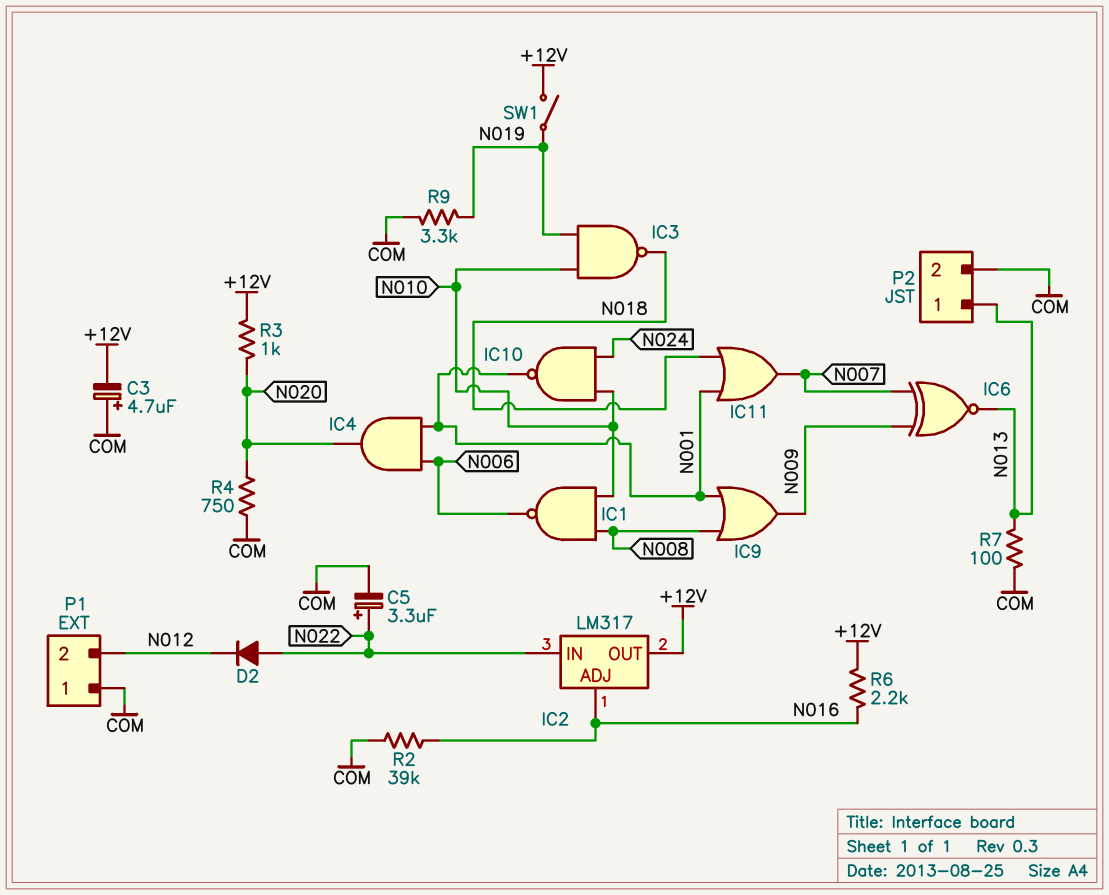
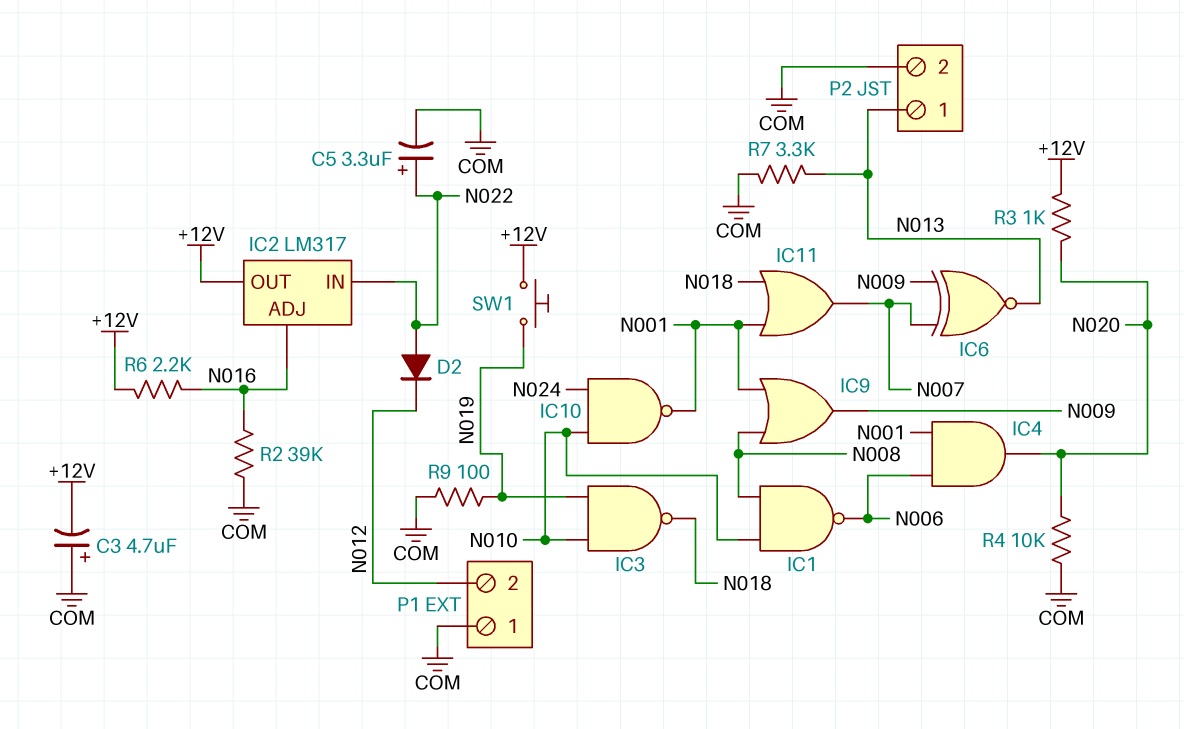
R4: 750 (COM, N020) -> 10k (COM, N020)
R7: 100 (COM, N013) -> 3.3k (COM, N013)
R9: 3.3k (COM, N019) -> 100 (COM, N019)
SW1: switch (+12V, N019) -> button (+12V, N019)

